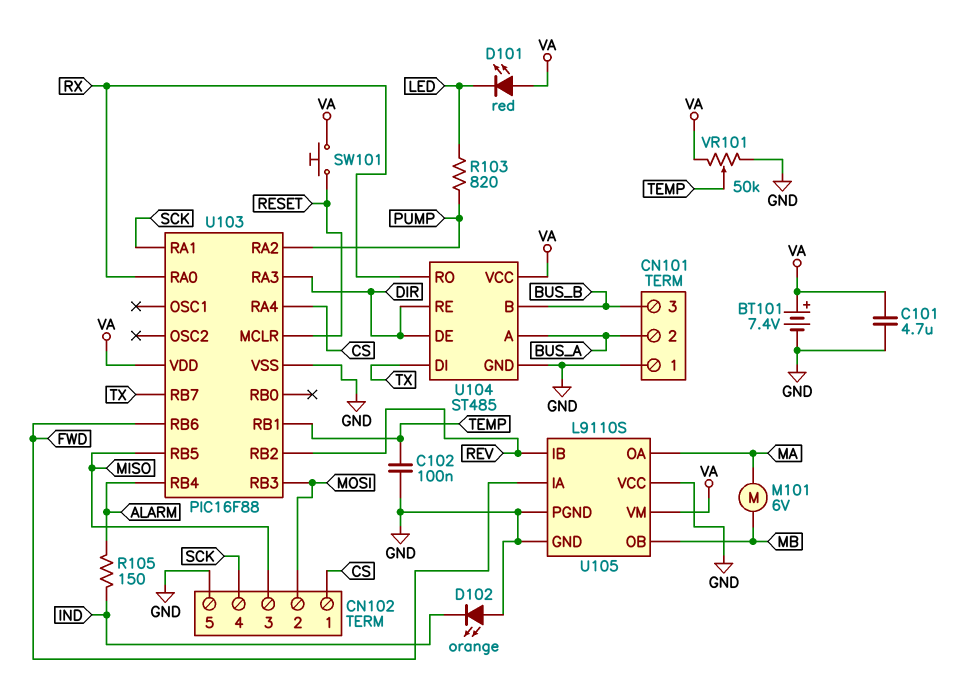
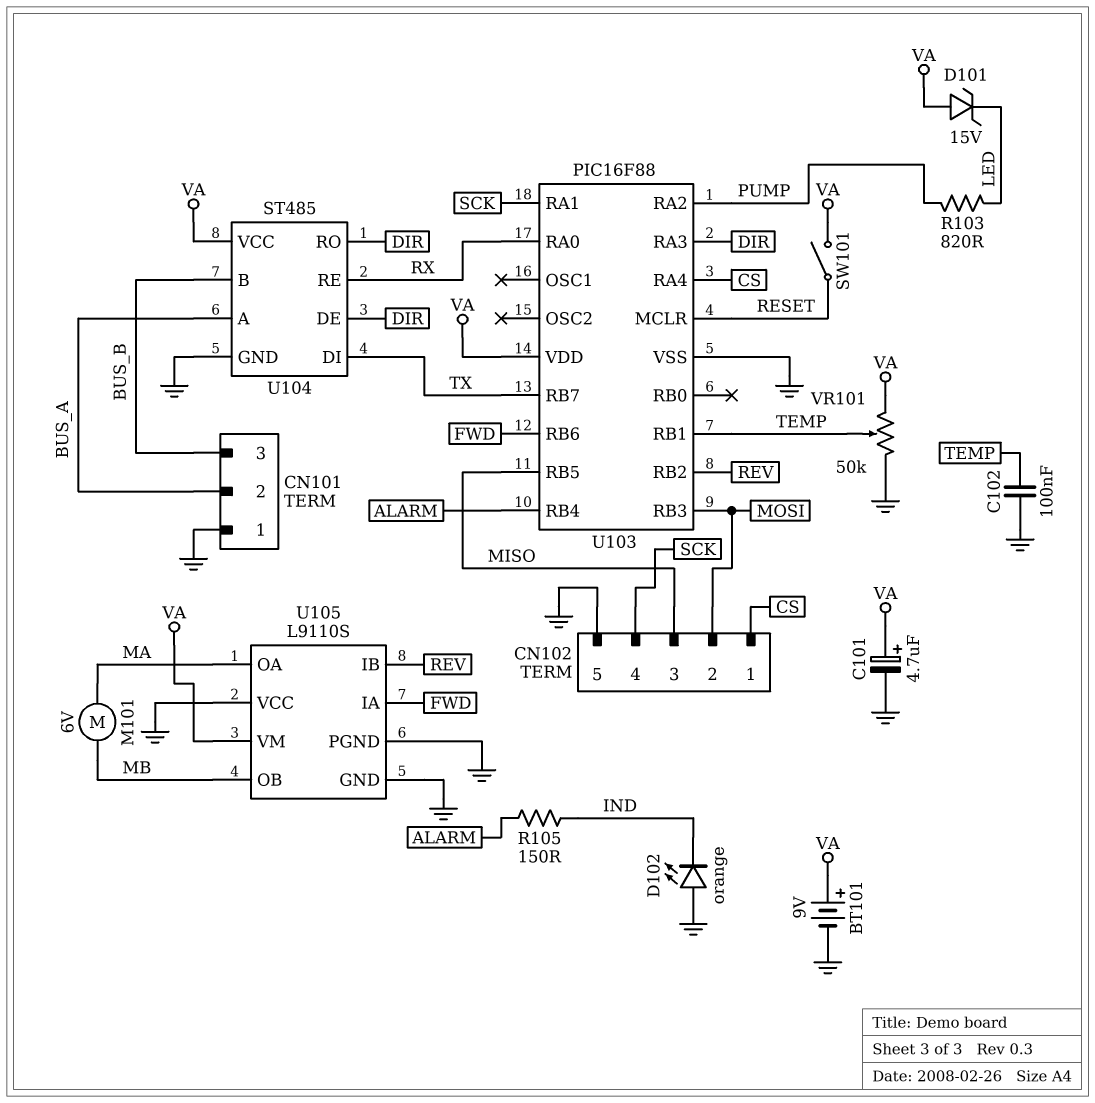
BT101: 7.4V (plus VA, minus GND) -> 9V (plus VA, minus GND)
C101: 4.7uF (GND, VA) -> 4.7uF (plus VA, minus GND)
D101: LED red (A VA, K LED) -> zener 15V (A VA, K LED)
SW101: button (RESET, VA) -> switch (RESET, VA)
U104 pin RE: DIR -> RX
U104 pin RO: RX -> DIR

